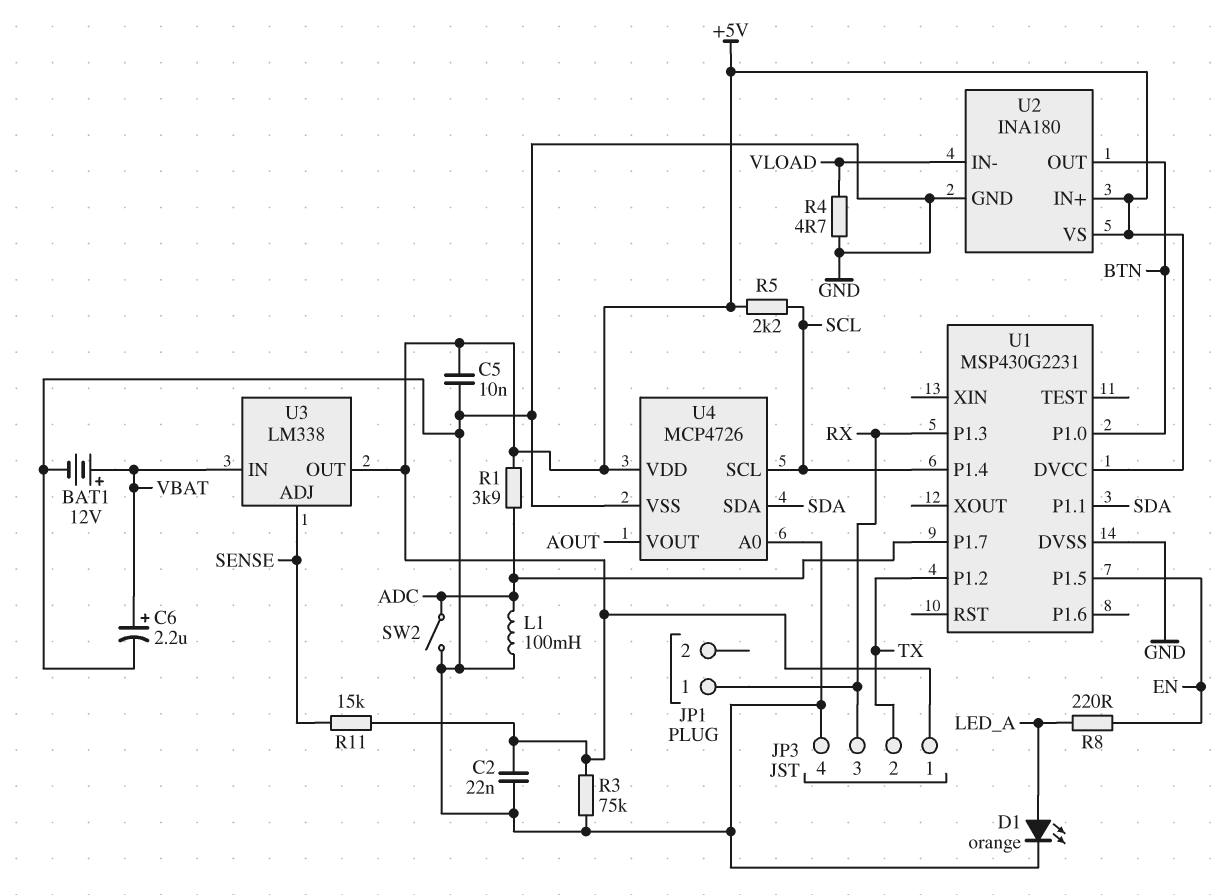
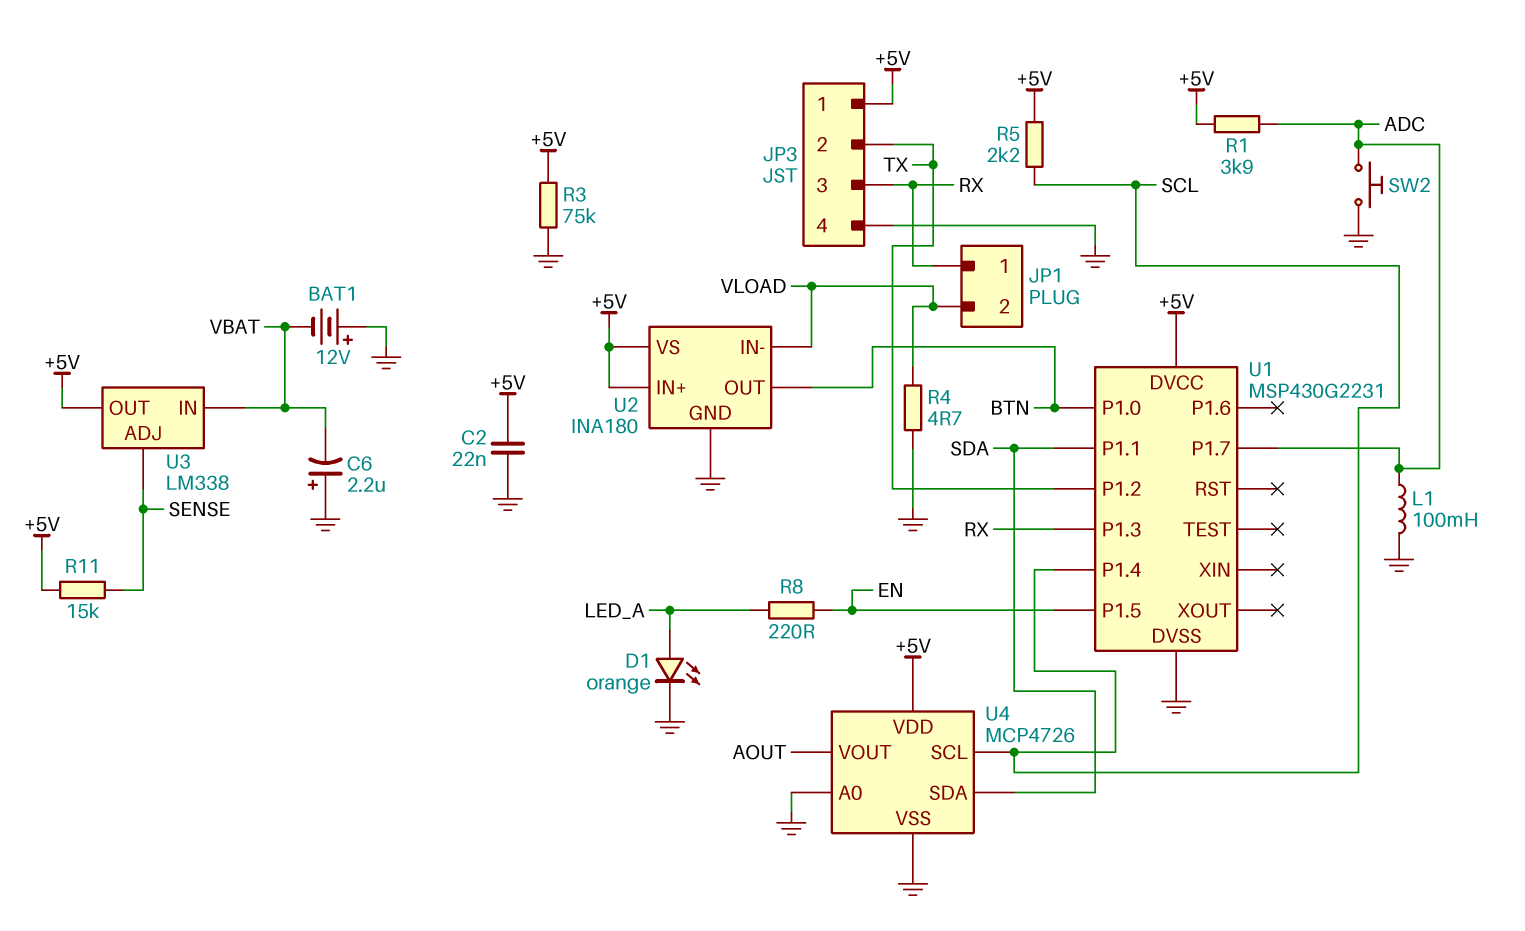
BAT1: 12V (plus VBAT, minus GND) -> 12V (plus GND, minus VBAT)
C5: 10nF (+5V, GND) -> none
C6: 2.2uF (plus VBAT, minus GND) -> 2.2uF (plus GND, minus VBAT)
JP1 pin 2: none -> VLOAD
SW2: switch (ADC, GND) -> button (ADC, GND)

